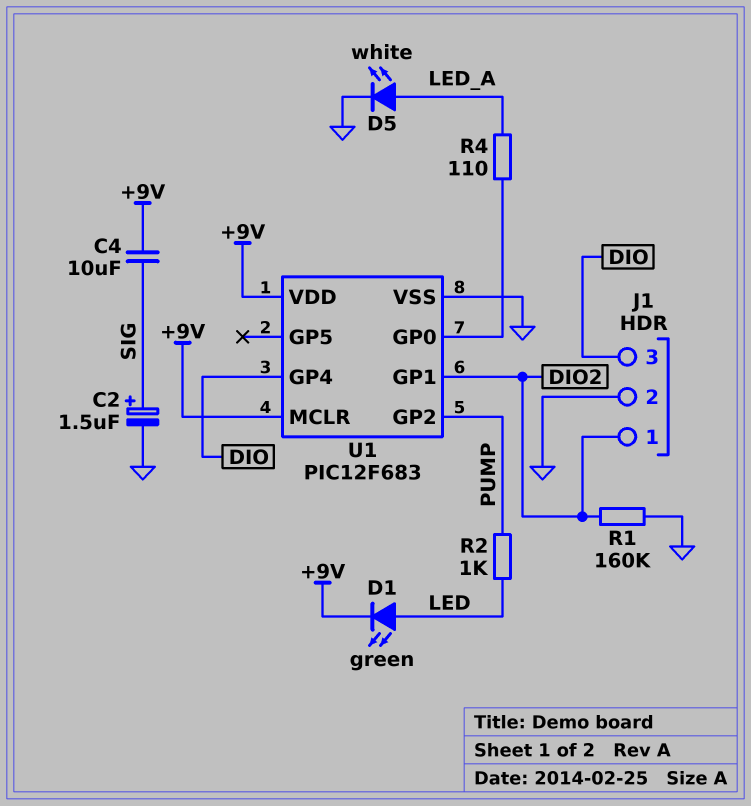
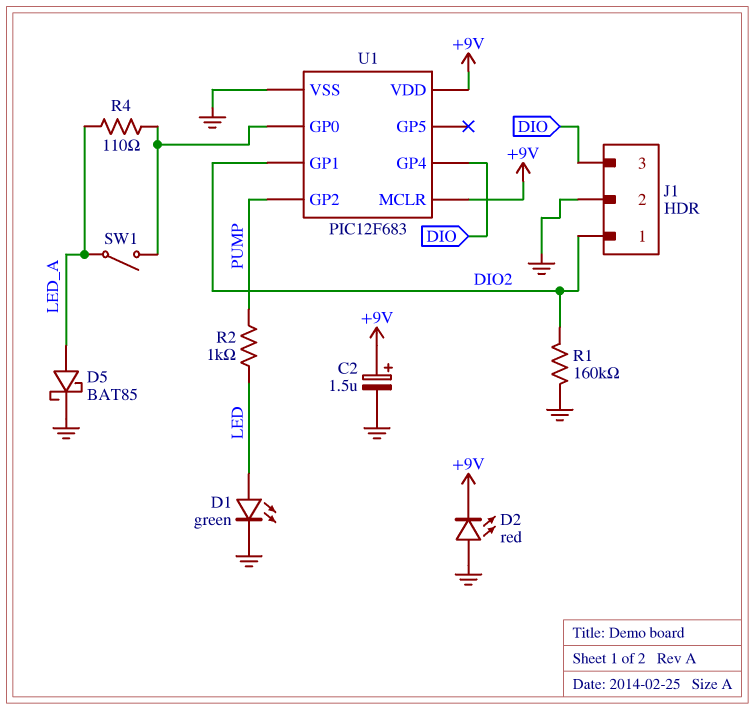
C2: 1.5uF (plus SIG, minus GND) -> 1.5uF (plus +9V, minus GND)
C4: 10uF (+9V, SIG) -> none
D1: LED green (A LED, K +9V) -> LED green (A LED, K GND)
D2: none -> LED red (A GND, K +9V)
D5: LED white (A LED_A, K GND) -> schottky BAT85 (A LED_A, K GND)
SW1: none -> switch (LED_A, U1/GP0)

